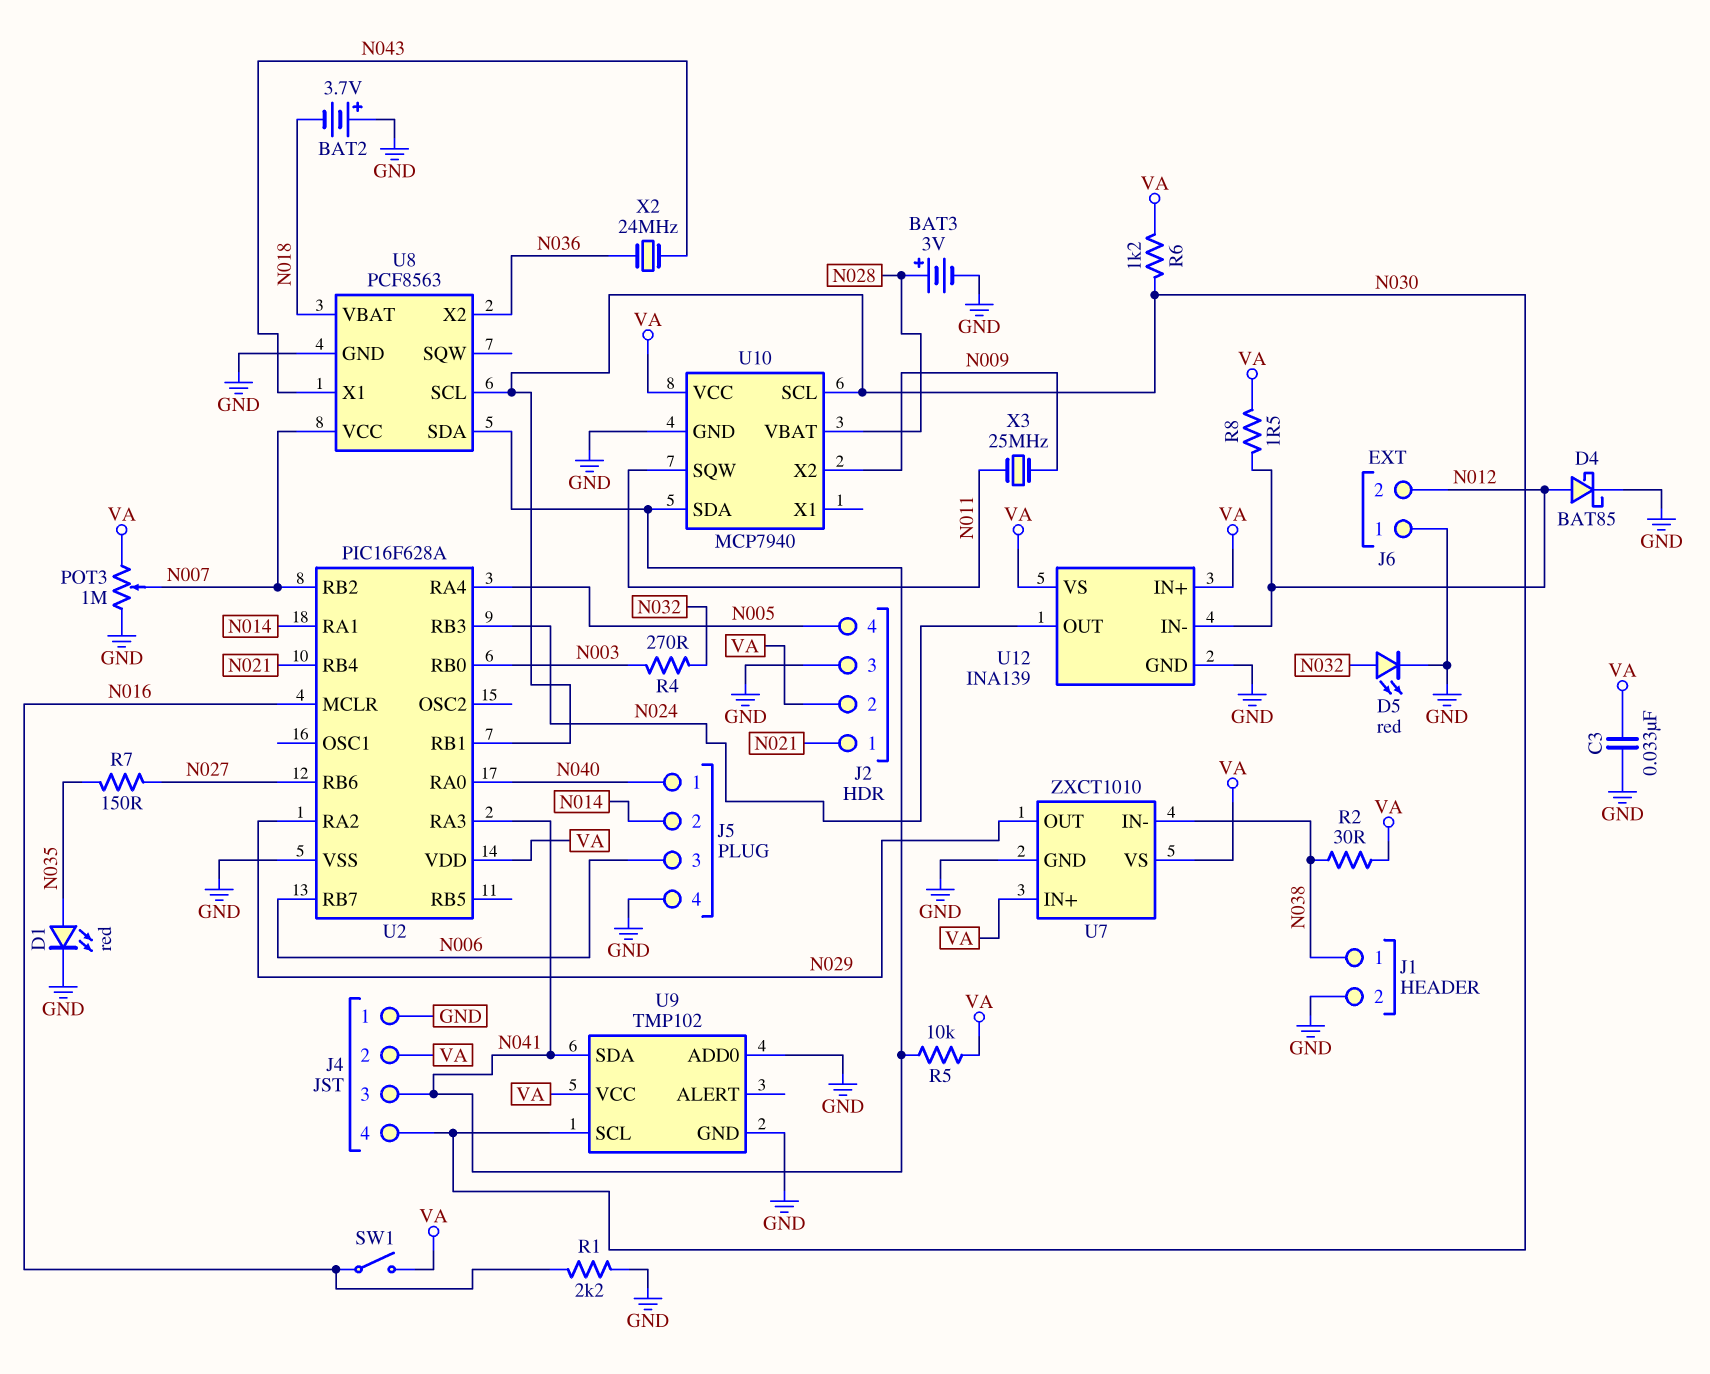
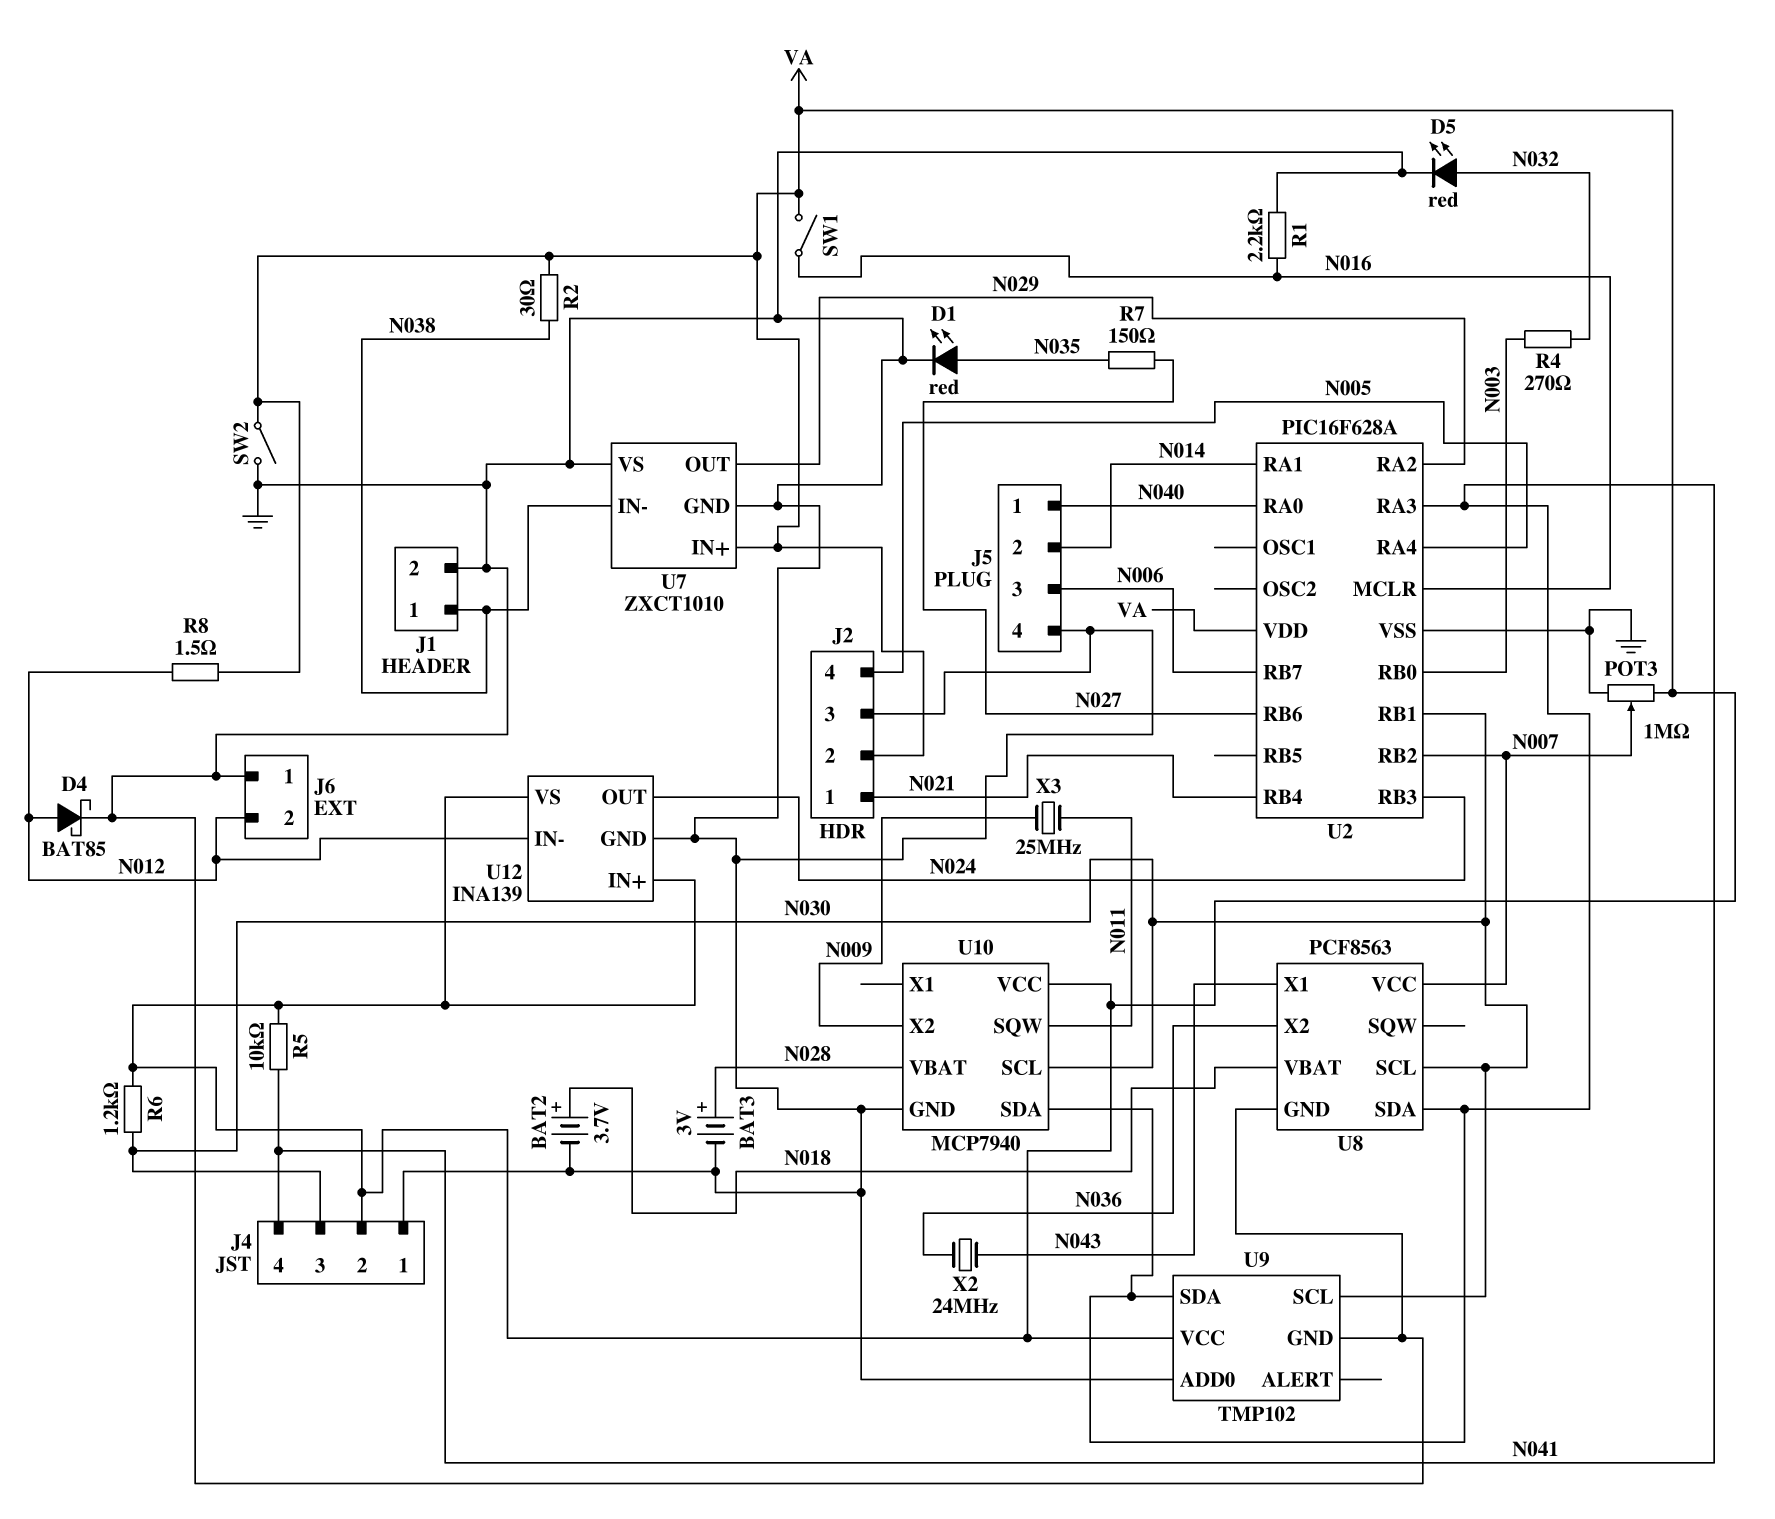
BAT2: 3.7V (plus GND, minus N018) -> 3.7V (plus N018, minus GND)
C3: 33nF (GND, VA) -> none
J4 pin 3: N041 -> N030
J4 pin 4: N030 -> N041
SW2: none -> switch (GND, VA)
U7 pin VS: VA -> GND

